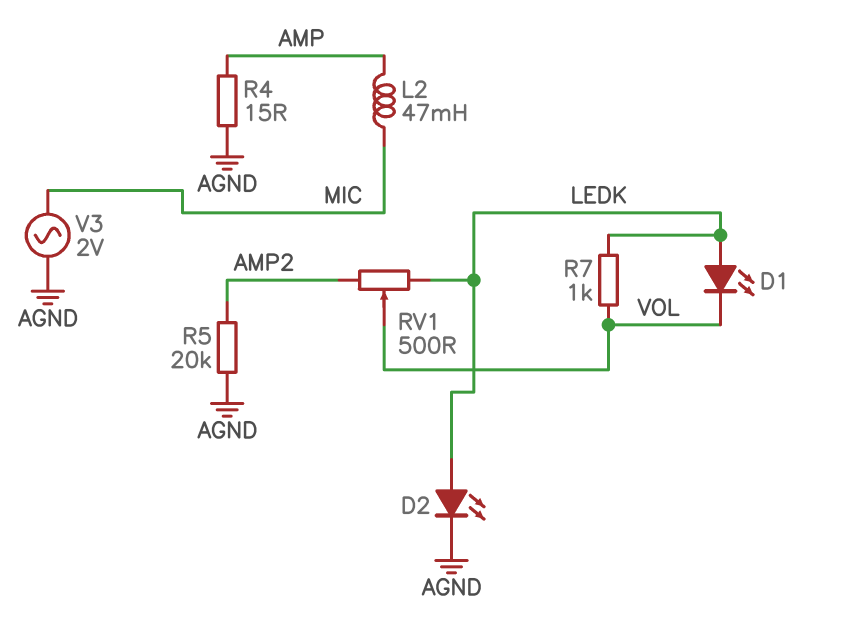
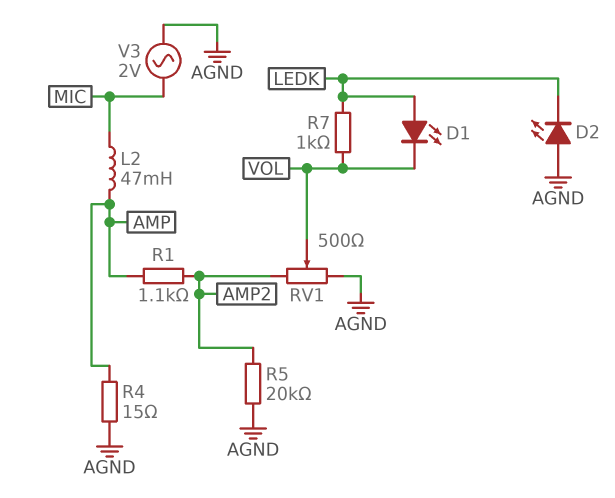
D2: LED (A LEDK, K AGND) -> LED (A AGND, K LEDK)
R1: none -> 1.1k (AMP, AMP2)
RV1: 500 (AMP2, LEDK, wiper VOL) -> 500 (AGND, AMP2, wiper VOL)

